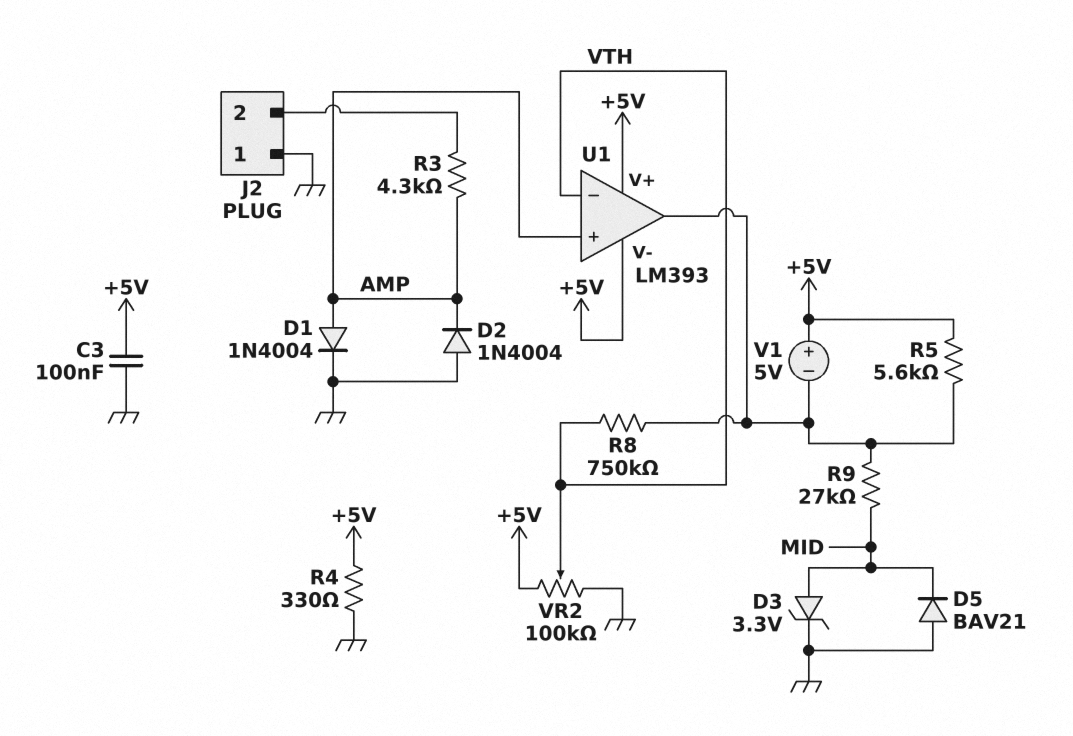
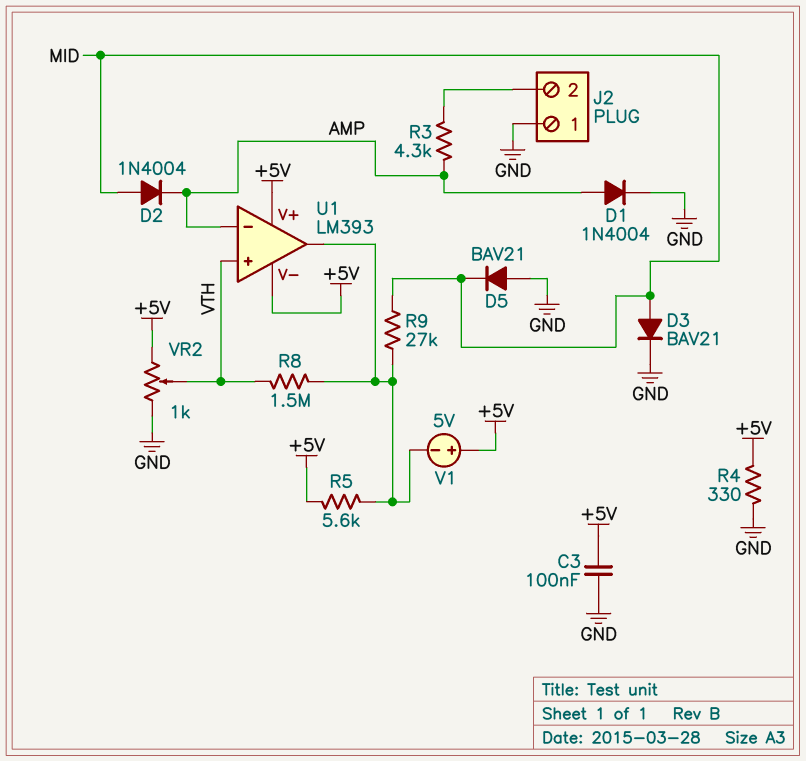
D2: diode 1N4004 (A GND, K AMP) -> diode 1N4004 (A MID, K AMP)
D3: zener 3.3V (A MID, K GND) -> diode BAV21 (A MID, K GND)
R8: 750k (U1/out, VTH) -> 1.5M (U1/out, VTH)
U1 pin in+: AMP -> VTH
U1 pin in-: VTH -> AMP
VR2: 100k (+5V, GND, wiper VTH) -> 1k (+5V, GND, wiper VTH)

